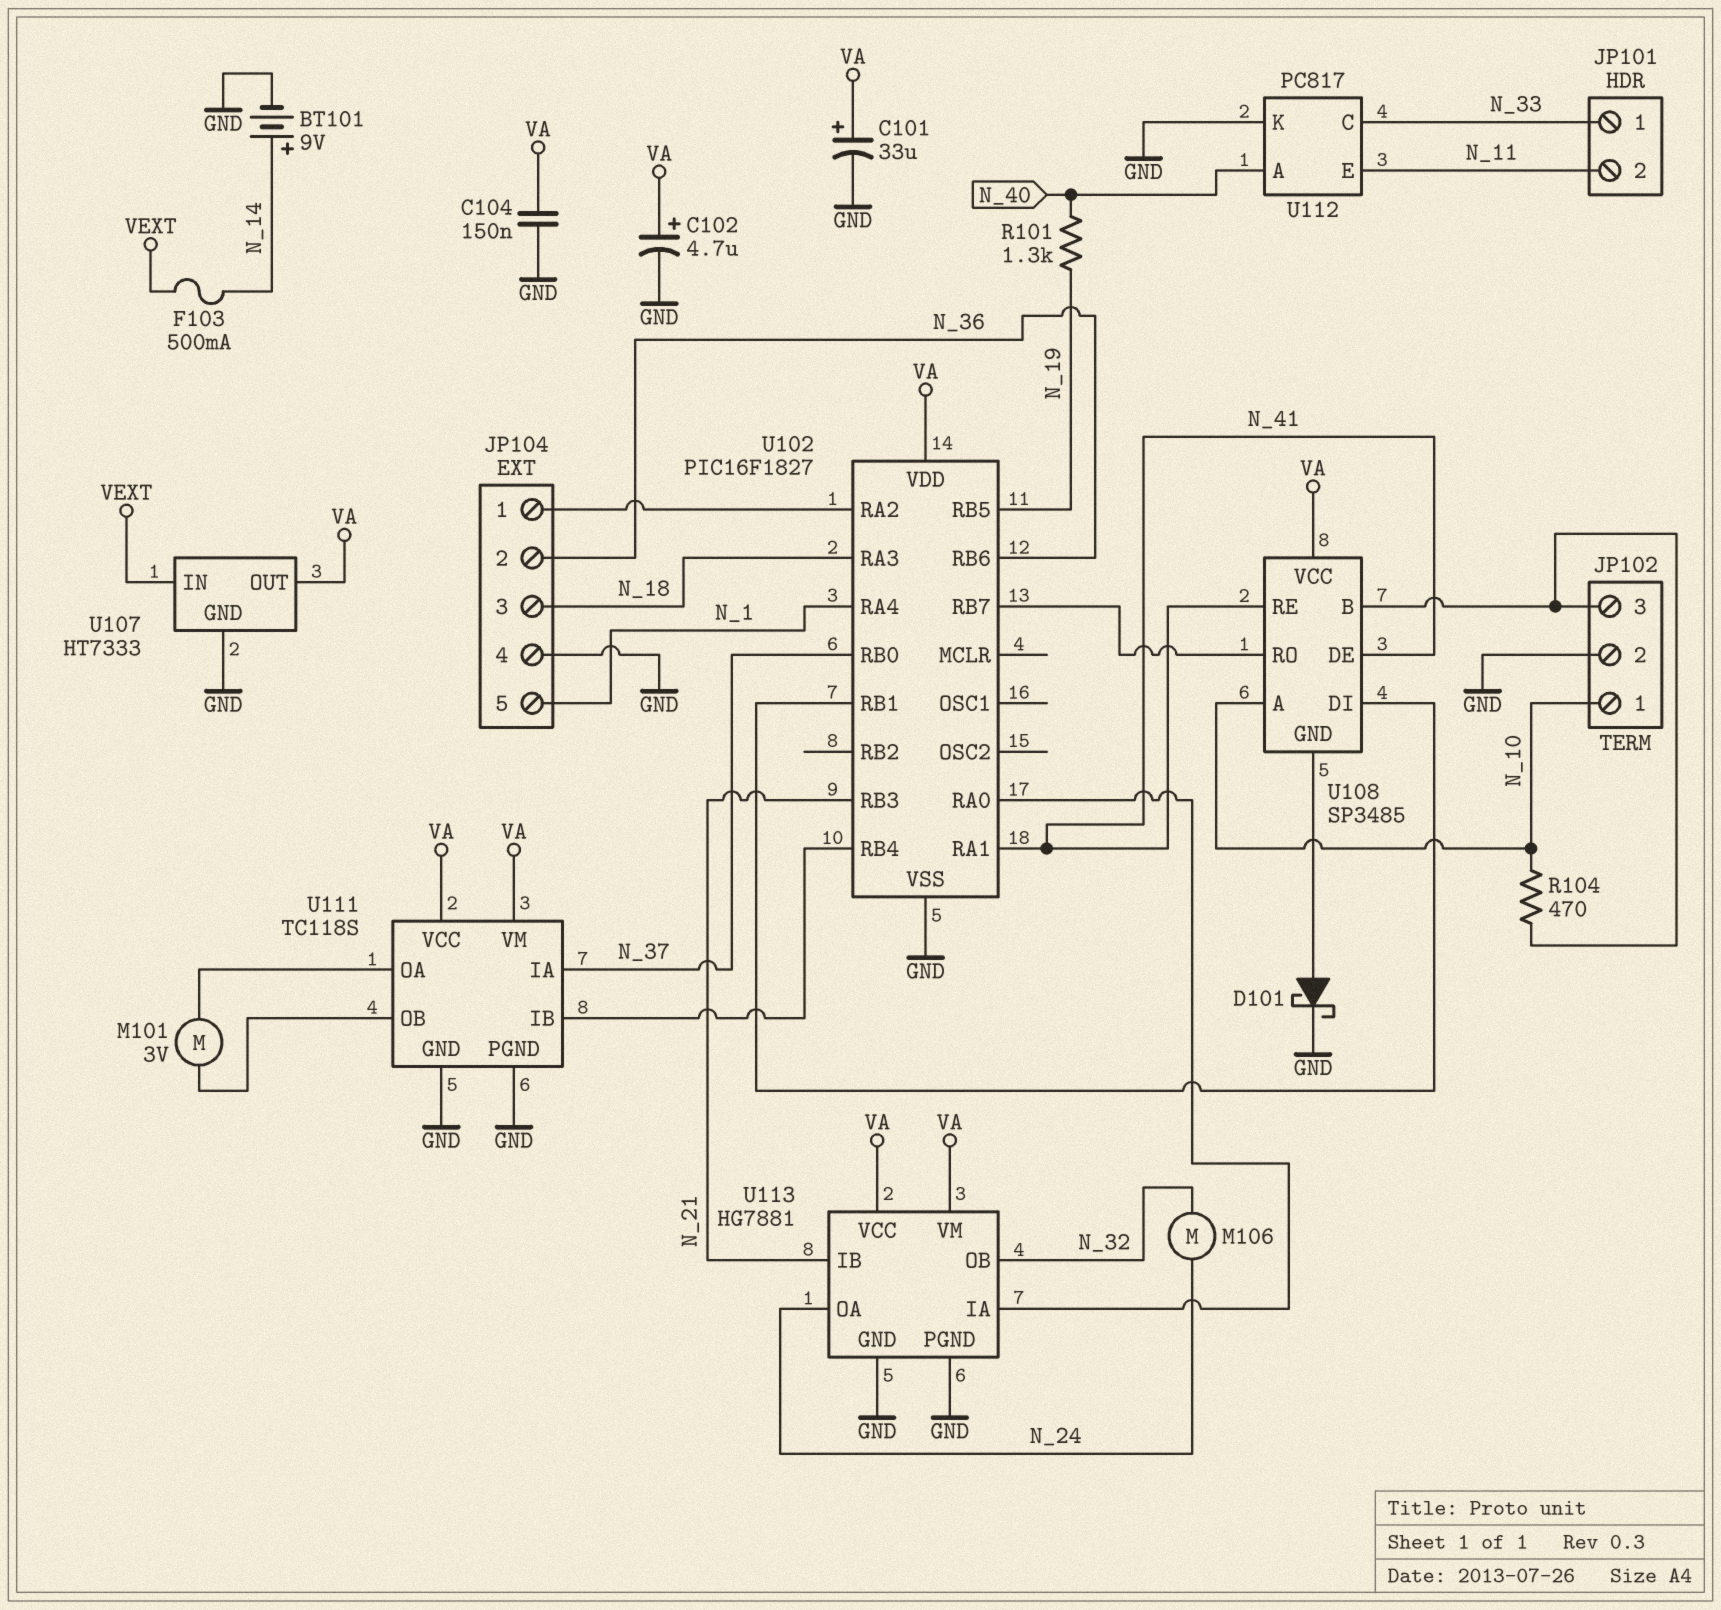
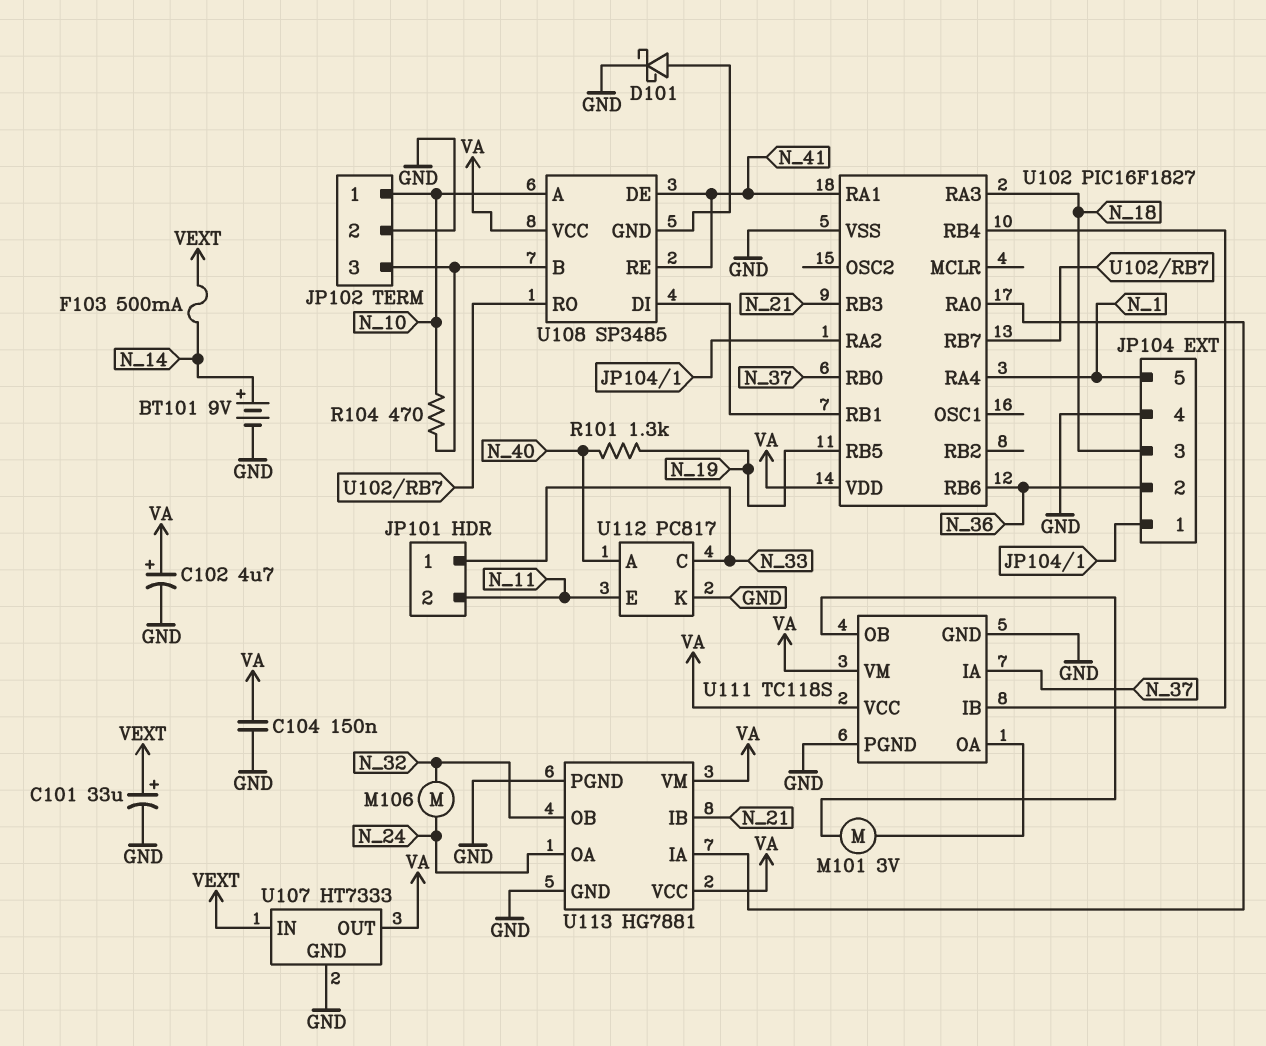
C101: 33uF (plus VA, minus GND) -> 33uF (plus VEXT, minus GND)

